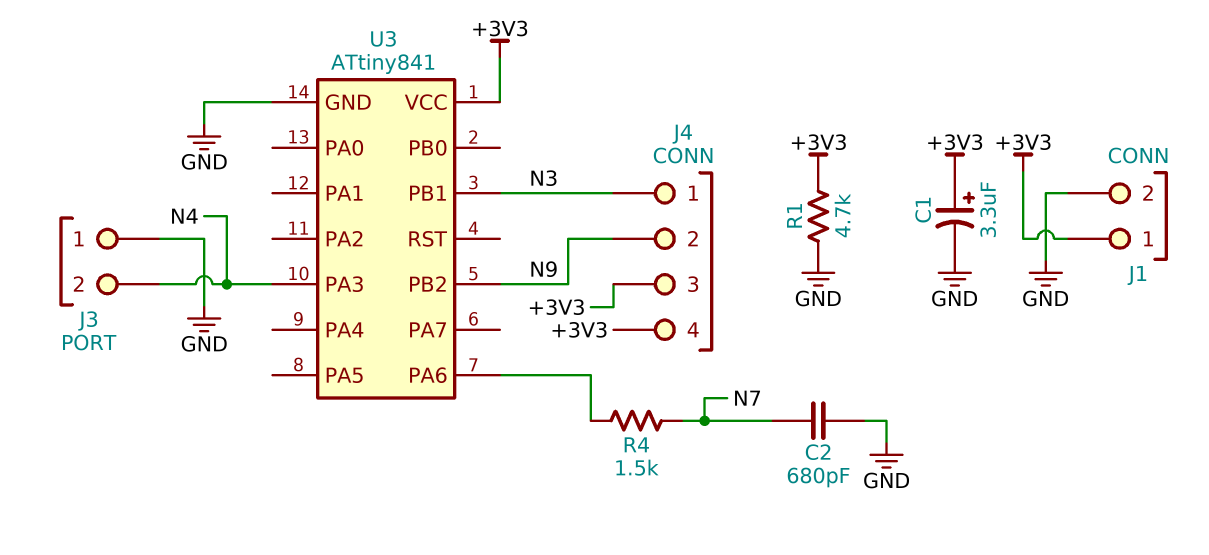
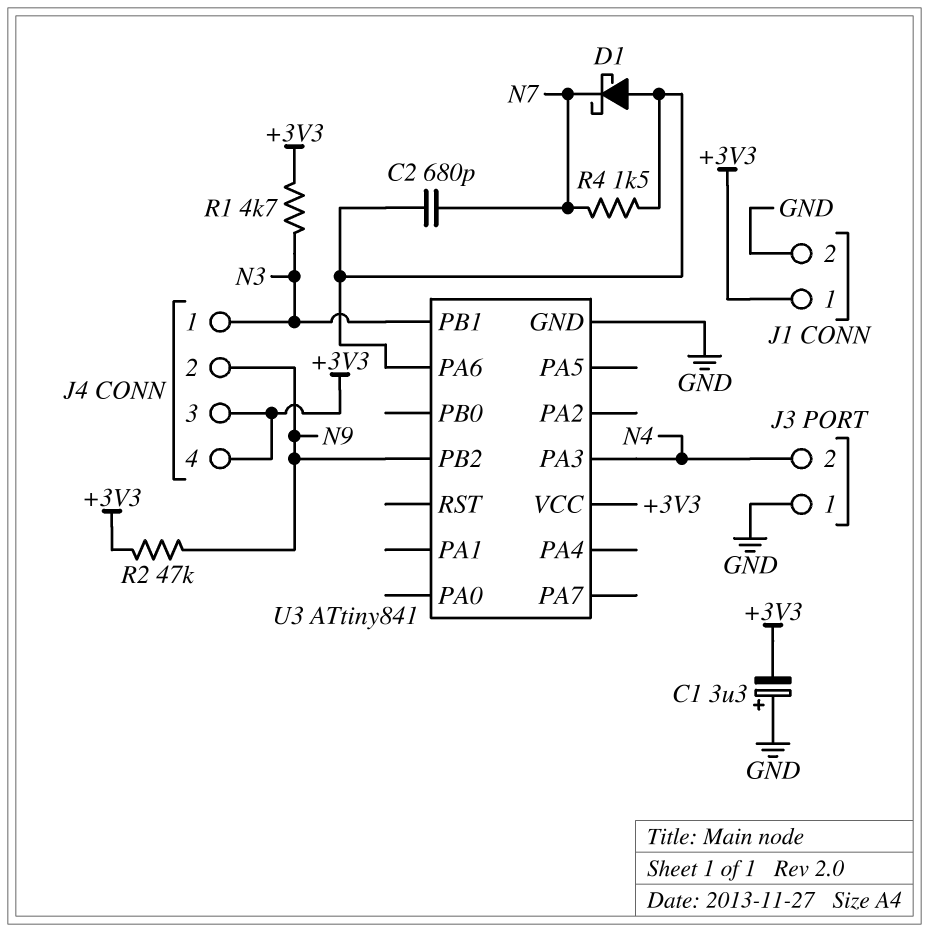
C1: 3.3uF (plus +3V3, minus GND) -> 3.3uF (plus GND, minus +3V3)
C2: 680pF (GND, N7) -> 680pF (N7, U3/PA6)
D1: none -> schottky (A U3/PA6, K N7)
R1: 4.7k (+3V3, GND) -> 4.7k (+3V3, N3)
R2: none -> 47k (+3V3, N9)

